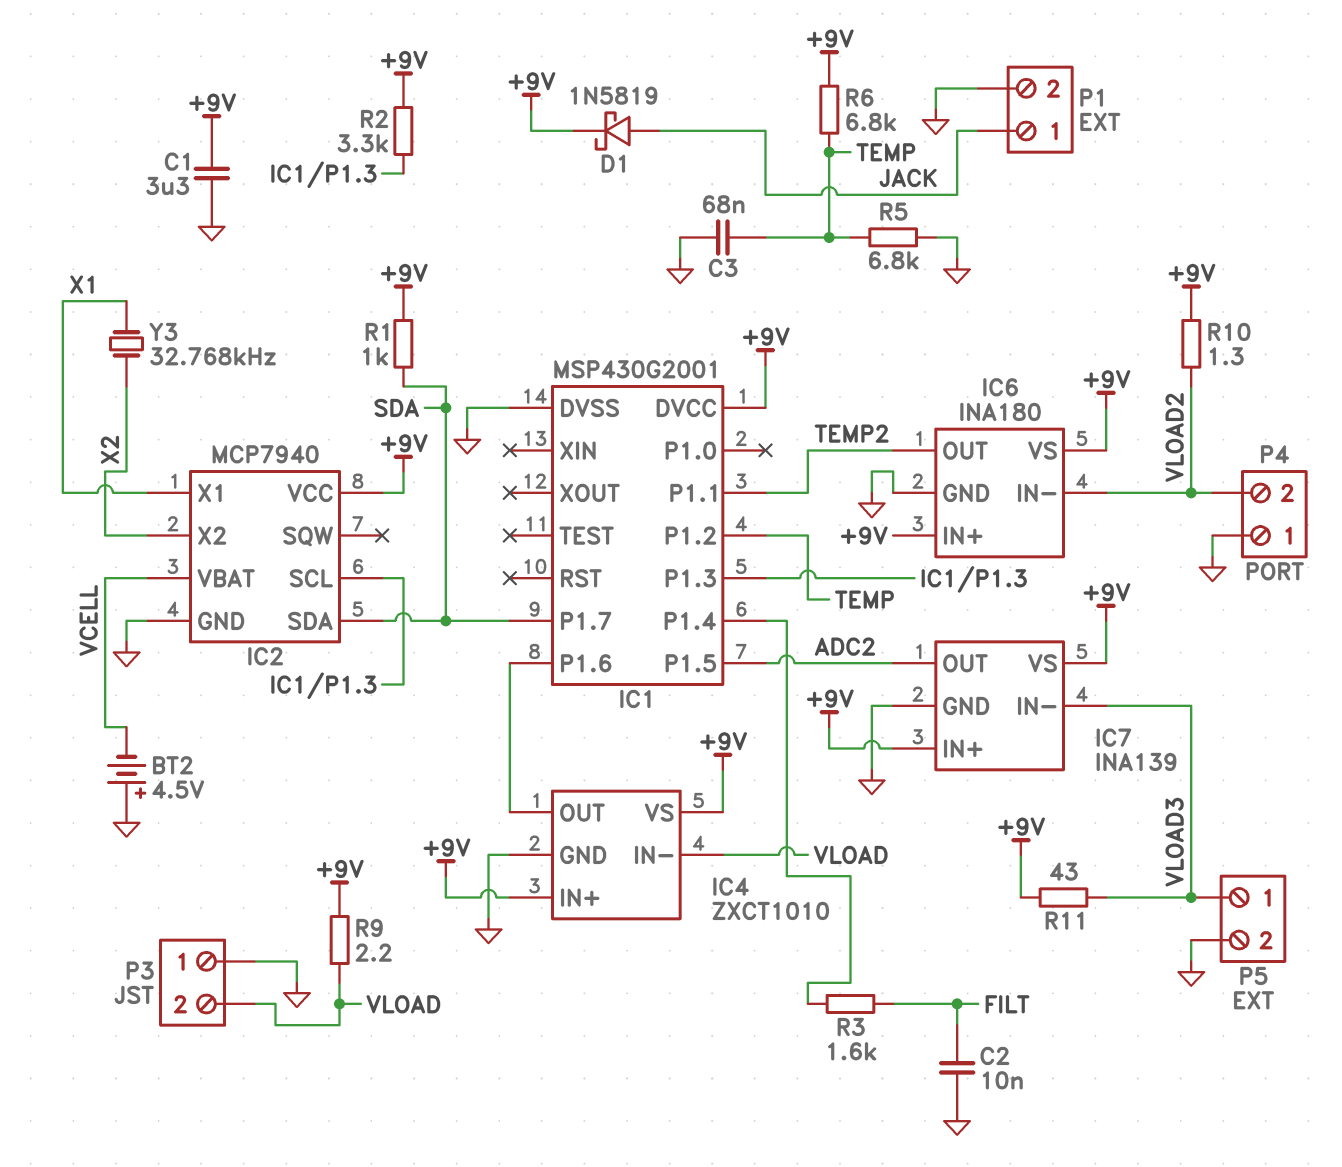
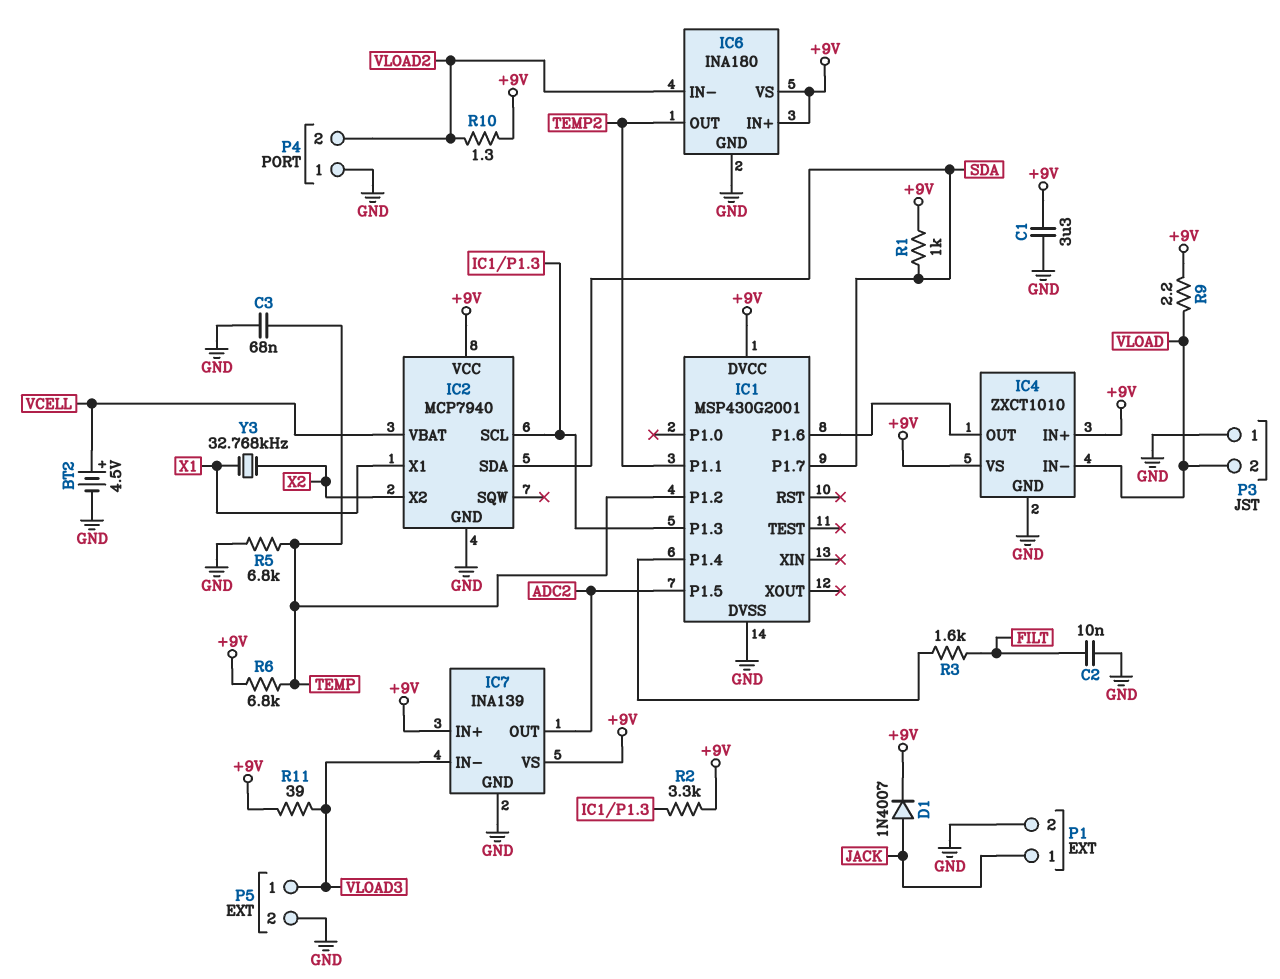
BT2: 4.5V (plus GND, minus VCELL) -> 4.5V (plus VCELL, minus GND)
D1: schottky 1N5819 (A JACK, K +9V) -> diode 1N4007 (A JACK, K +9V)
R11: 43 (+9V, VLOAD3) -> 39 (+9V, VLOAD3)

